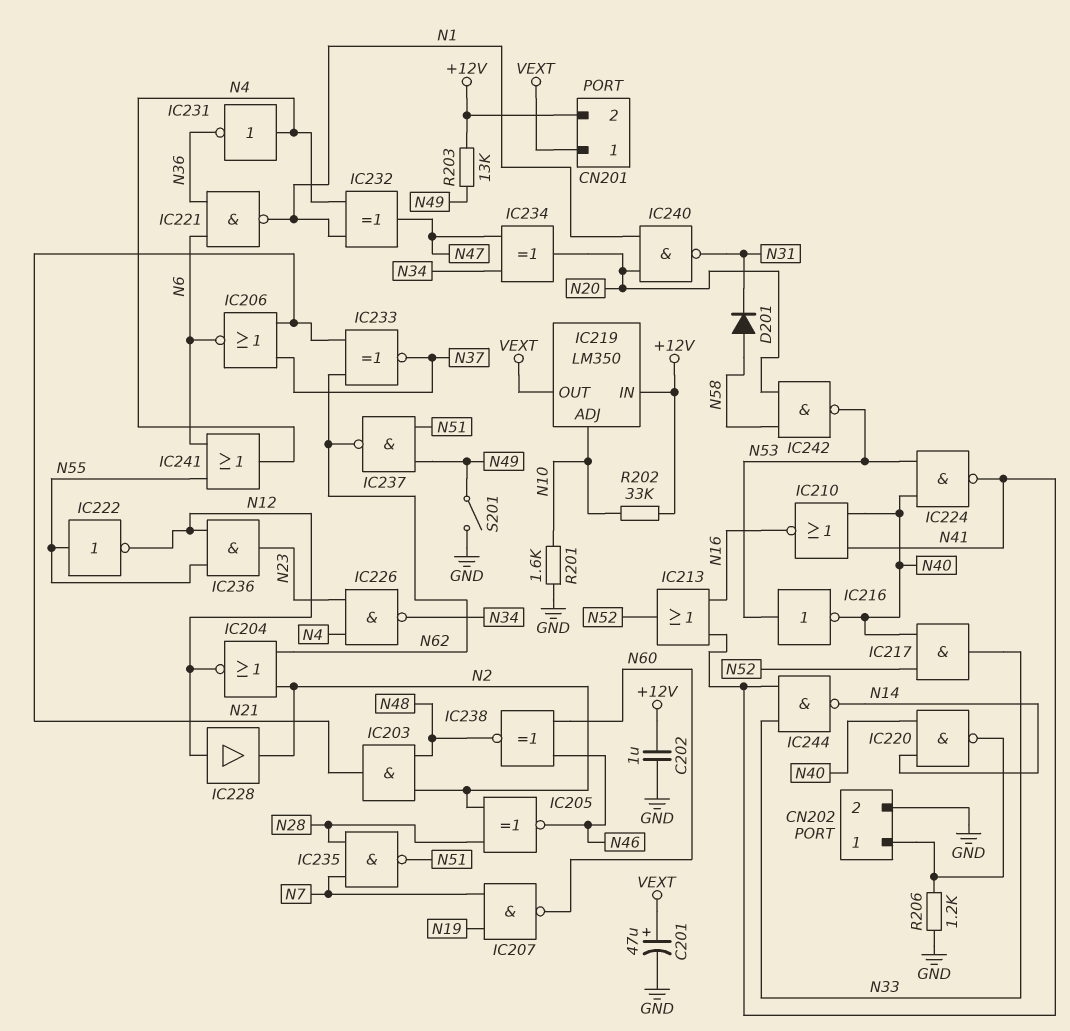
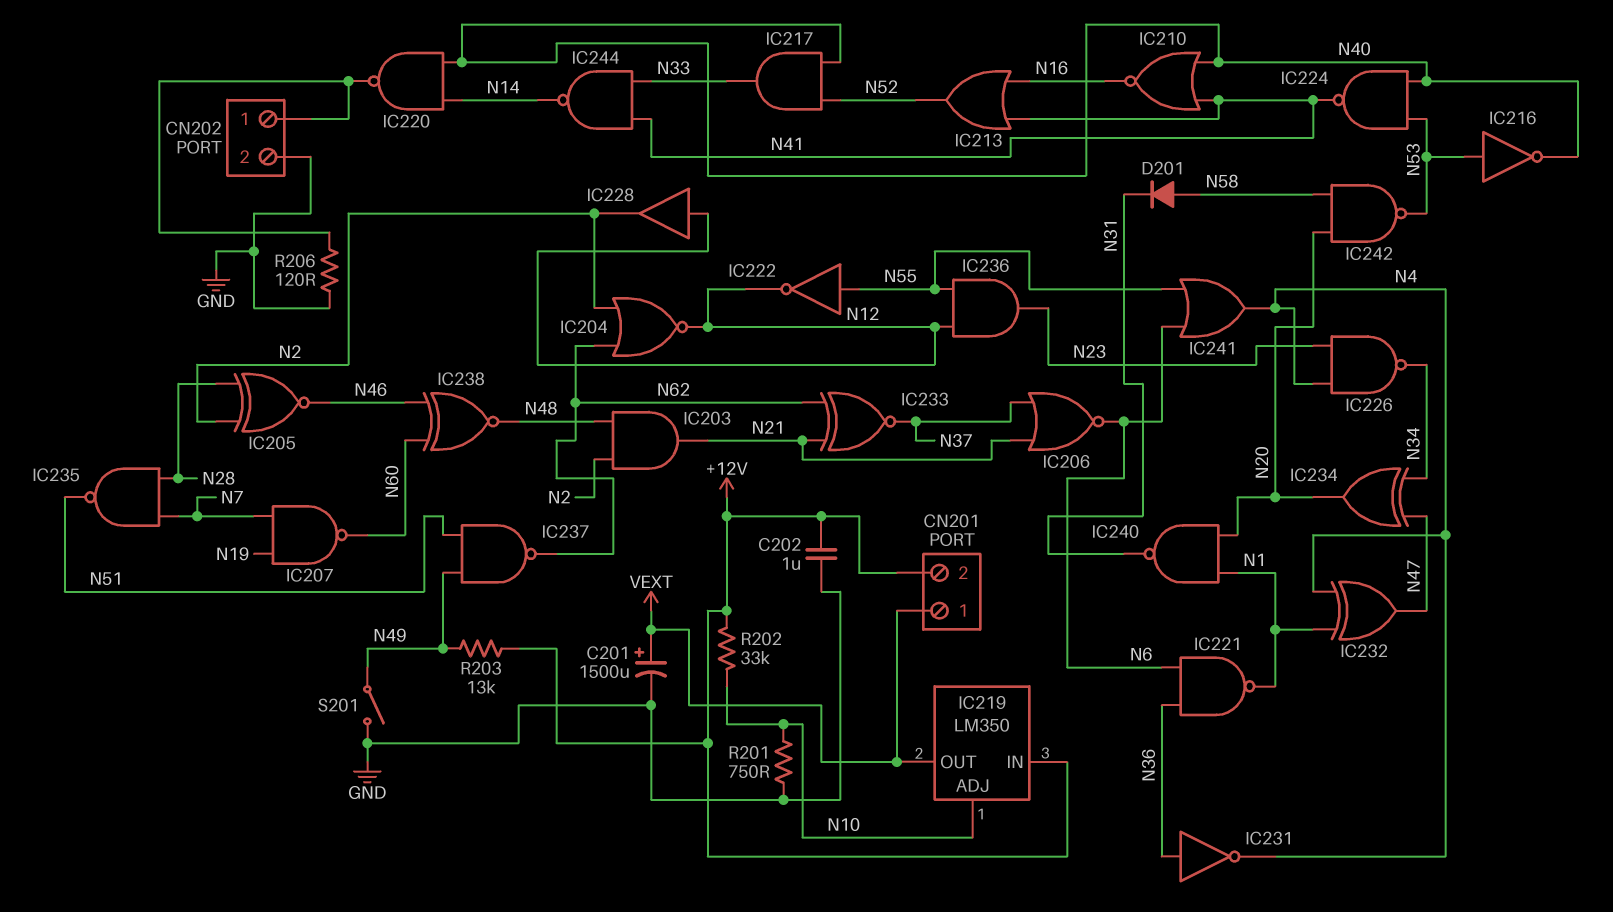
C201: 47uF (plus VEXT, minus GND) -> 1500uF (plus VEXT, minus GND)
IC231: NOT (in N4, out N36) -> NOT (in N36, out N4)
R201: 1.6k (GND, N10) -> 750 (GND, N10)
R206: 1.2k (CN202/1, GND) -> 120 (CN202/1, GND)

